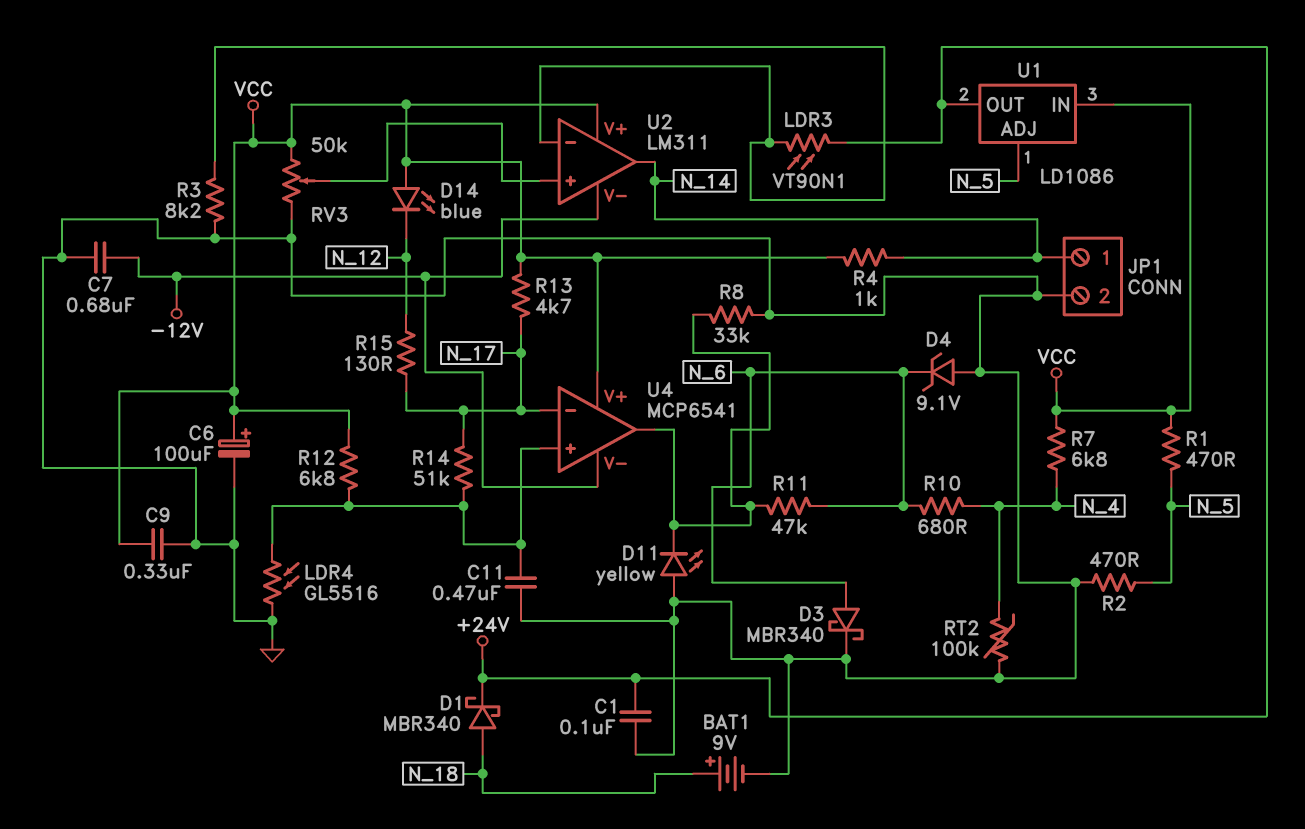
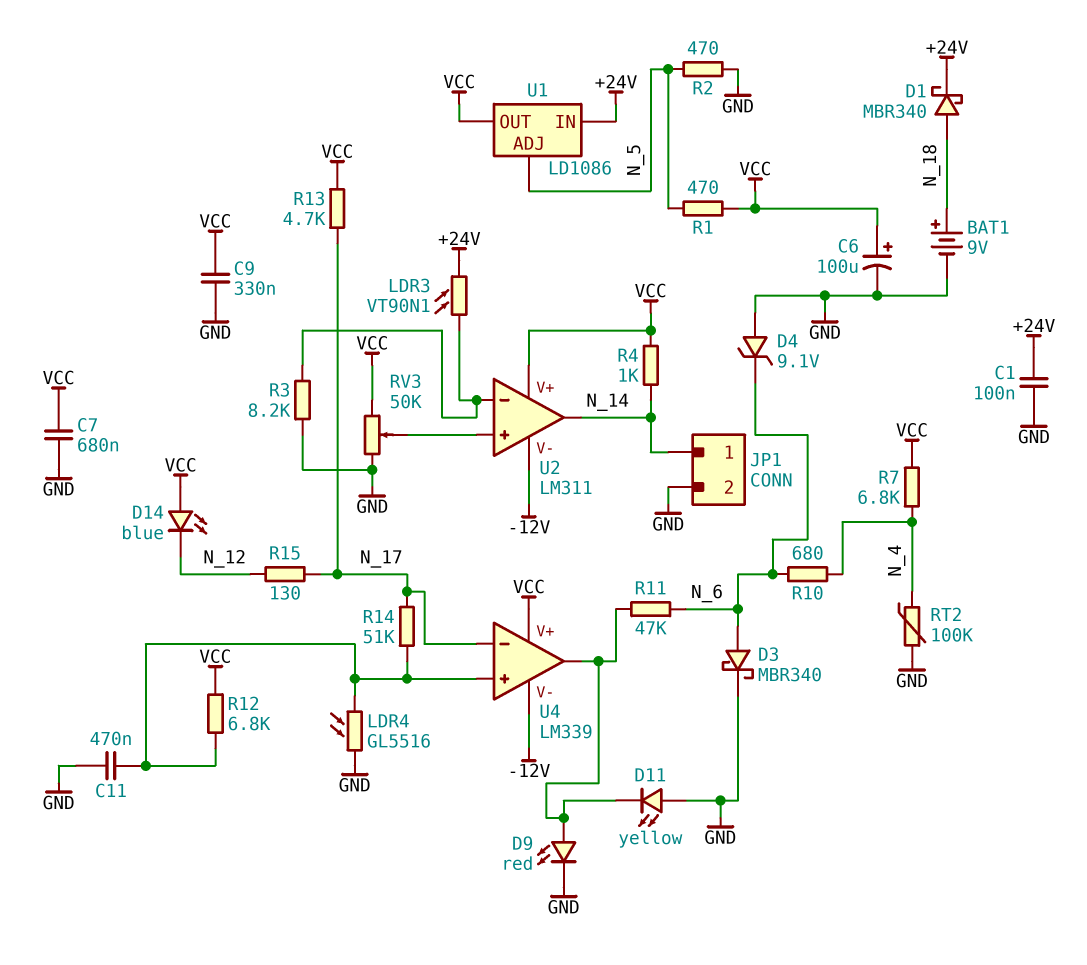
C7: 680nF (-12V, GND) -> 680nF (GND, VCC)
D9: none -> LED red (A U4/out, K GND)
R8: 33k (GND, U4/out) -> none
U1 pin IN: VCC -> +24V
U1 pin OUT: +24V -> VCC
U4: MCP6541 -> LM339

